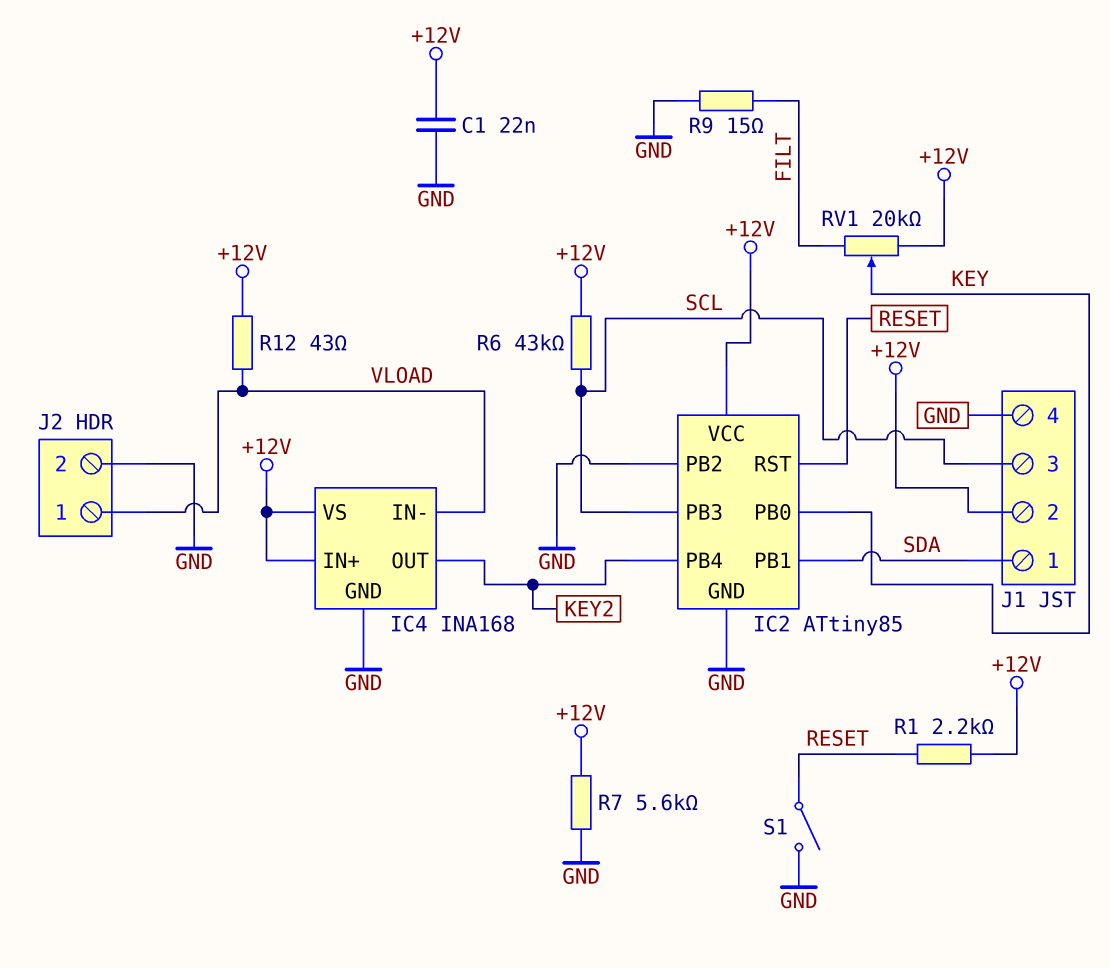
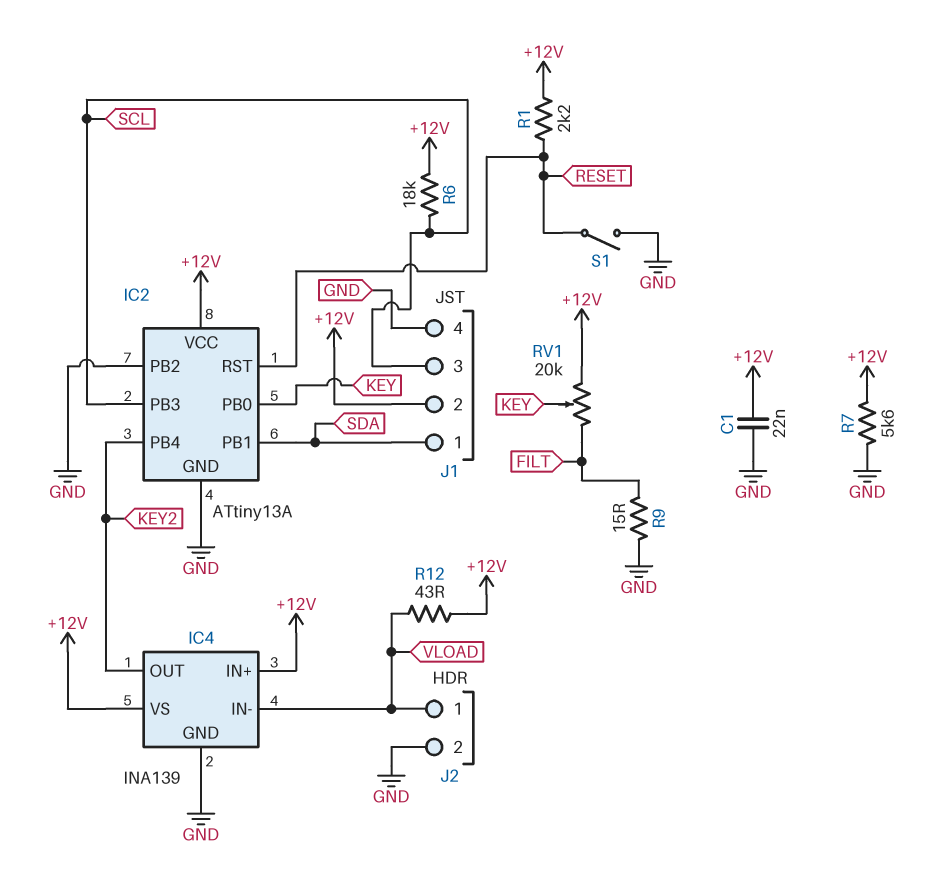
IC2: ATtiny85 -> ATtiny13A
IC4: INA168 -> INA139
R6: 43k (+12V, SCL) -> 18k (+12V, SCL)

